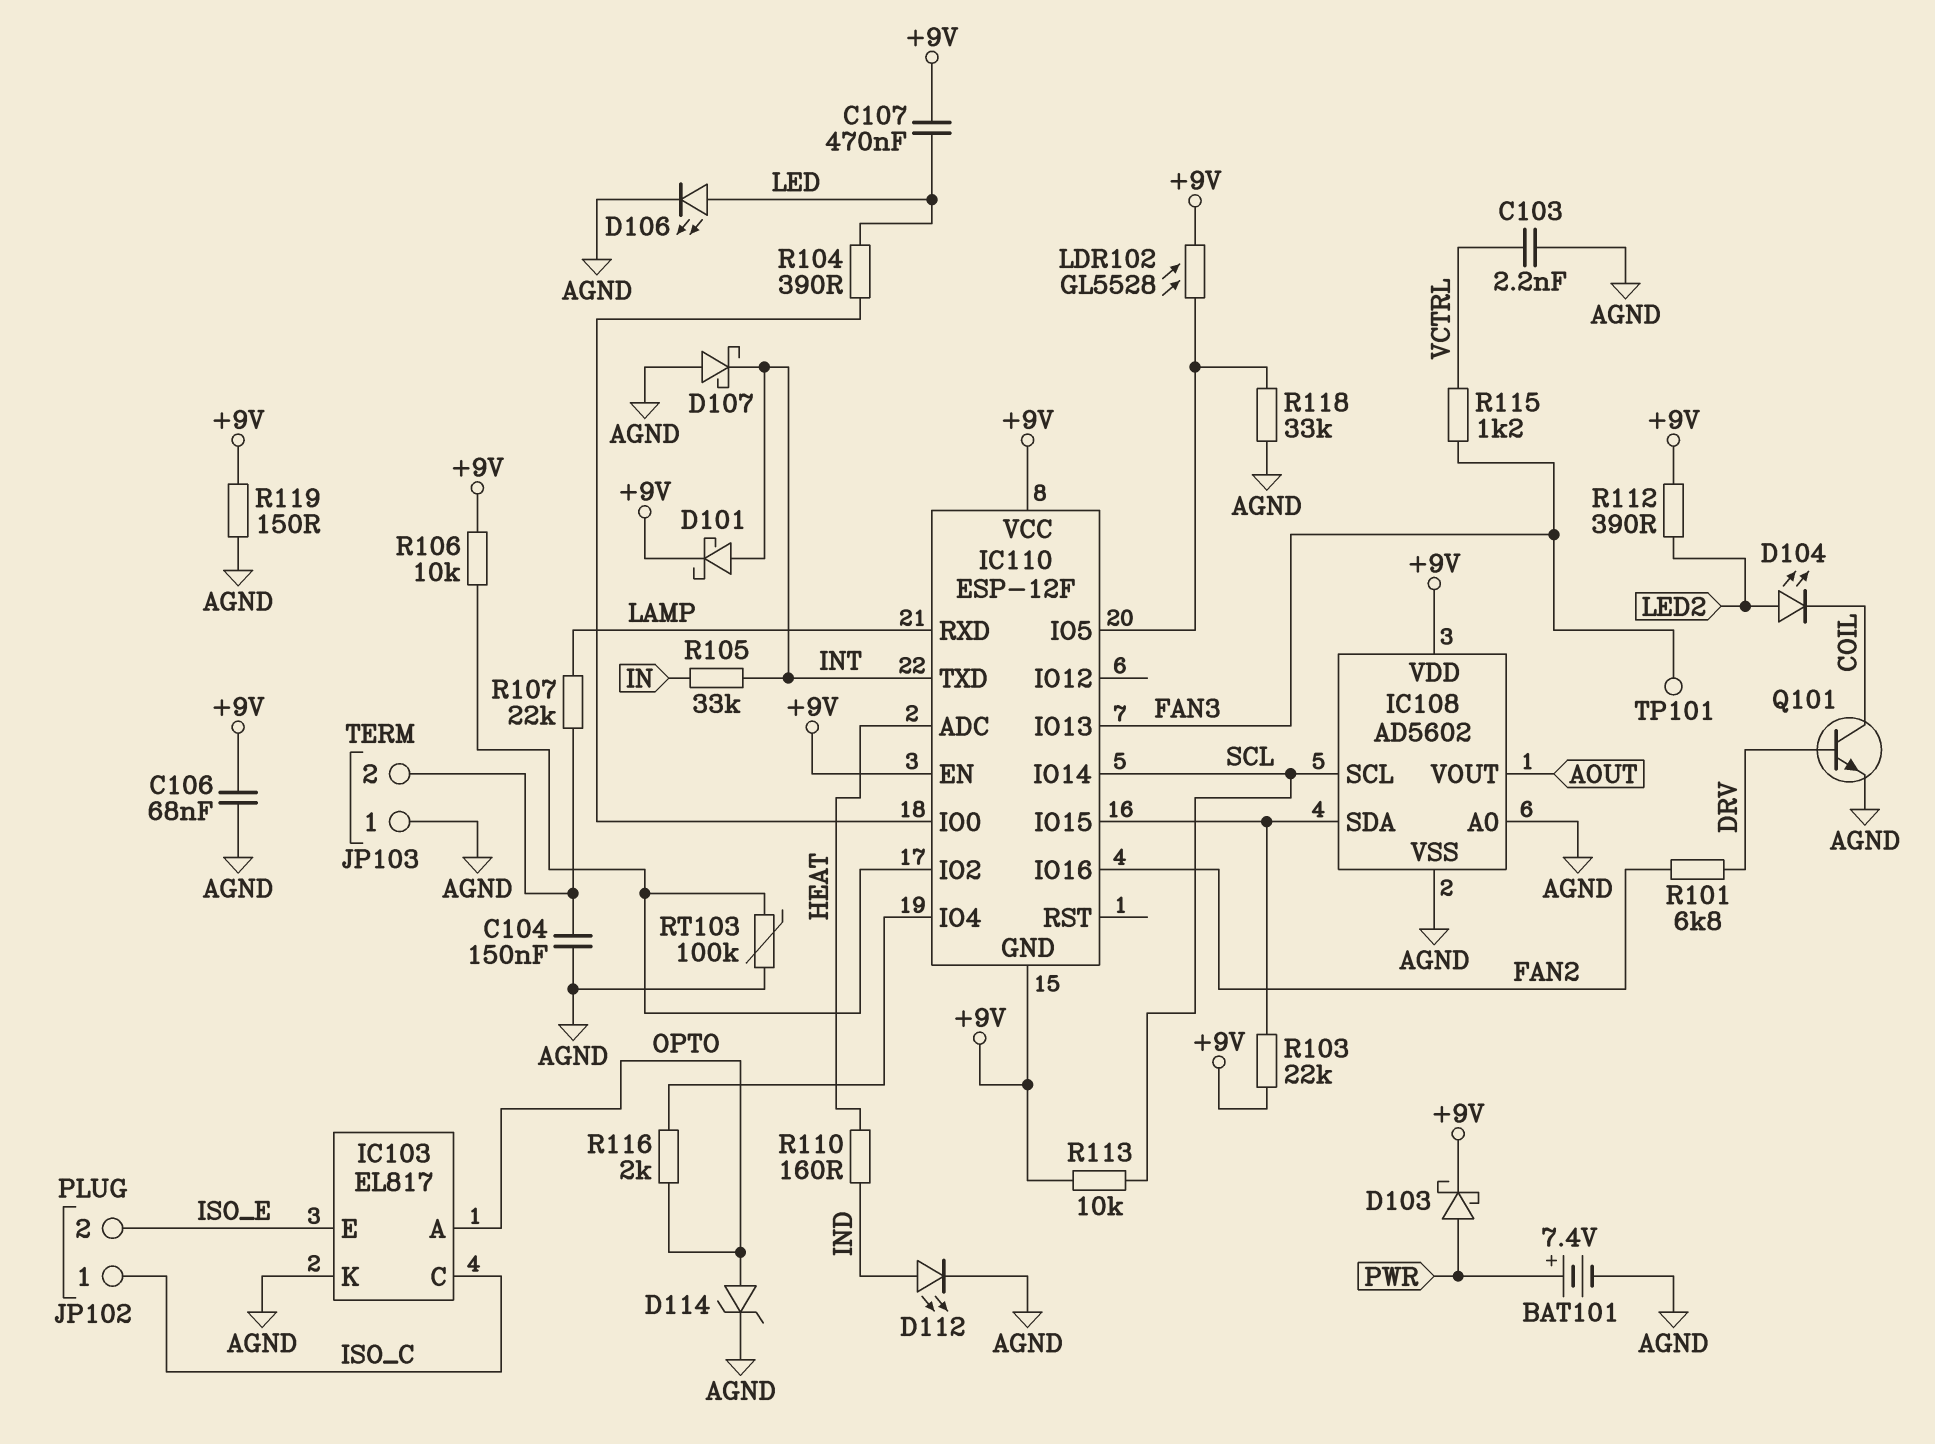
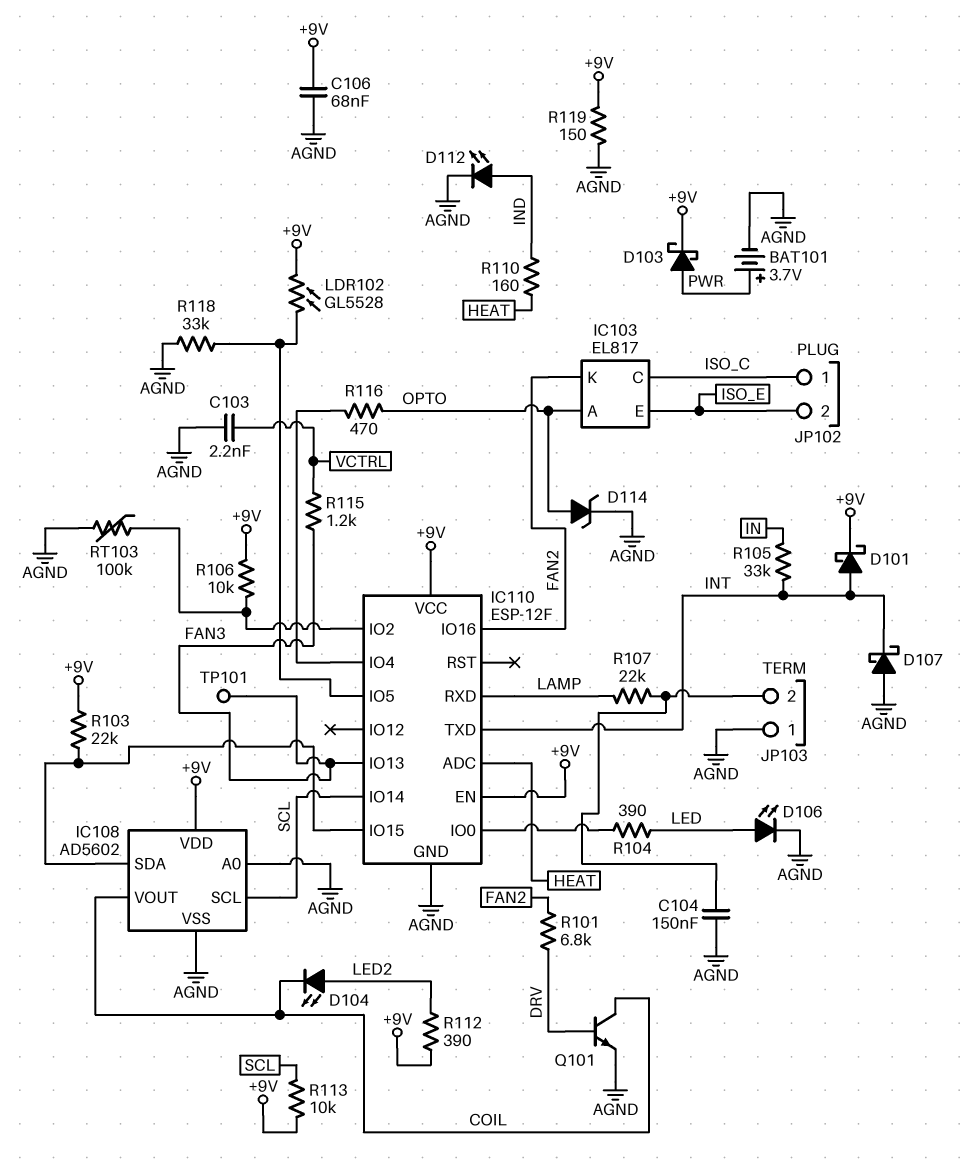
BAT101: 7.4V (plus PWR, minus AGND) -> 3.7V (plus PWR, minus AGND)
C107: 470nF (+9V, LED) -> none
IC103 pin K: AGND -> FAN2
IC108 pin VOUT: AOUT -> COIL
IC110 pin GND: +9V -> AGND
R116: 2k (IC110/IO4, OPTO) -> 470 (IC110/IO4, OPTO)

